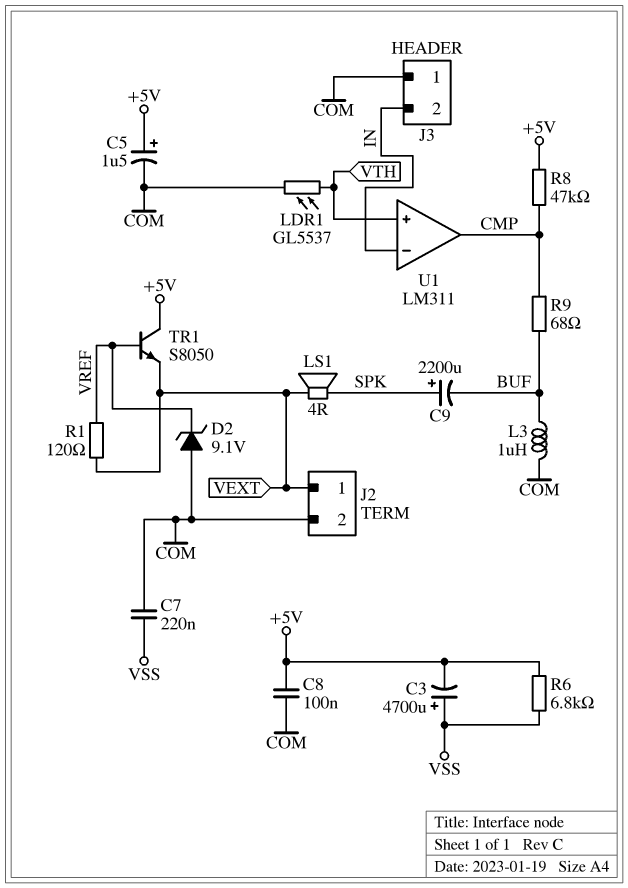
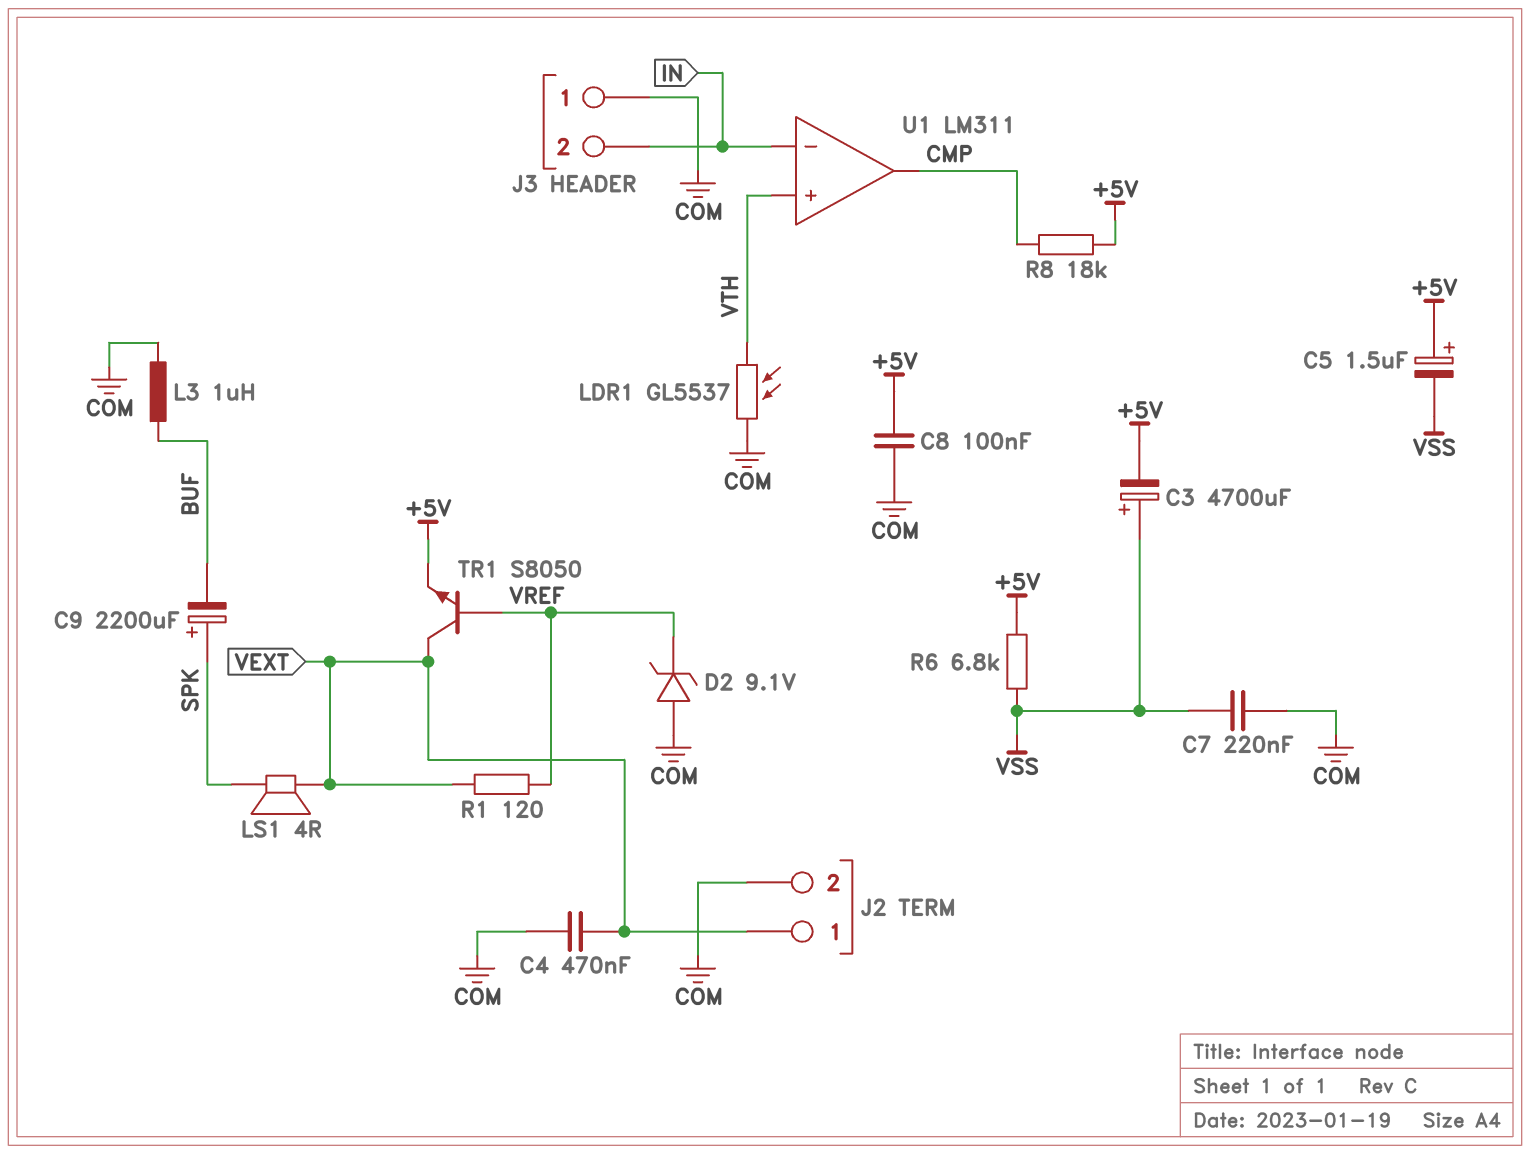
C4: none -> 470nF (COM, VEXT)
C5: 1.5uF (plus +5V, minus COM) -> 1.5uF (plus +5V, minus VSS)
R8: 47k (+5V, CMP) -> 18k (+5V, CMP)
R9: 68 (BUF, CMP) -> none
TR1: NPN S8050 (B VREF, C +5V, E VEXT) -> NPN S8050 (B VREF, C VEXT, E +5V)

